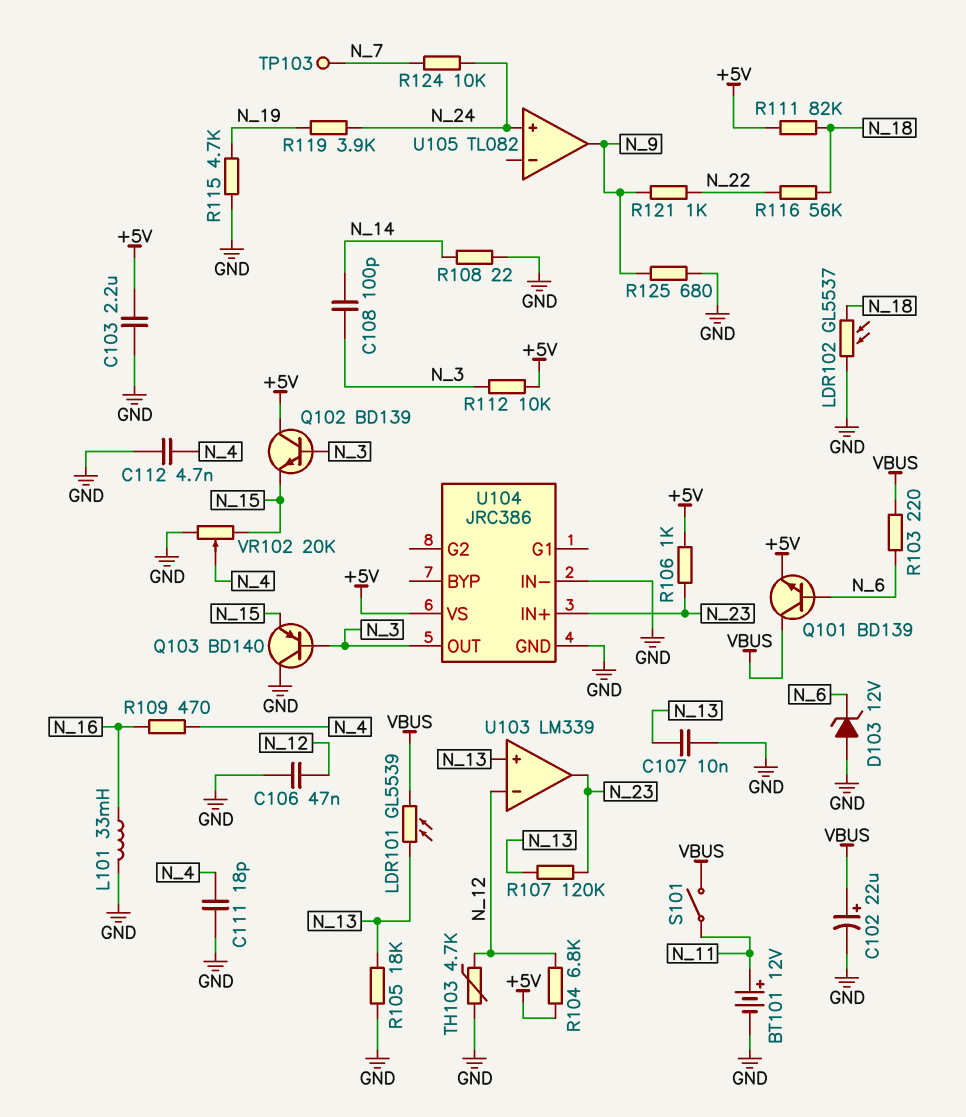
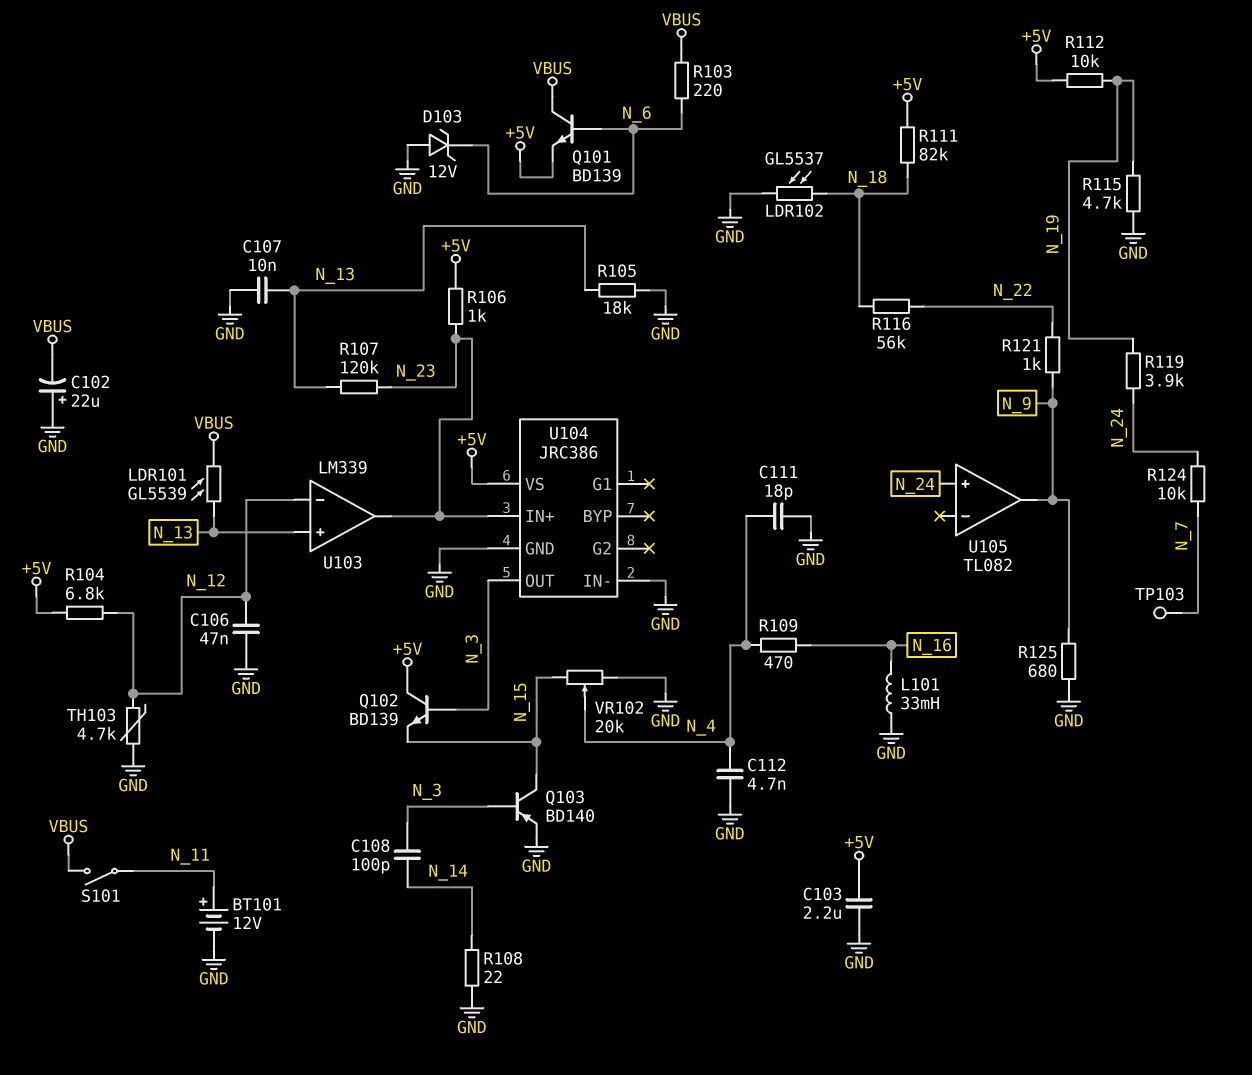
C102: 22uF (plus VBUS, minus GND) -> 22uF (plus GND, minus VBUS)
Q103: PNP BD140 (B N_3, C GND, E N_15) -> PNP BD140 (B N_3, C N_15, E GND)
R112: 10k (+5V, N_3) -> 10k (+5V, N_19)

